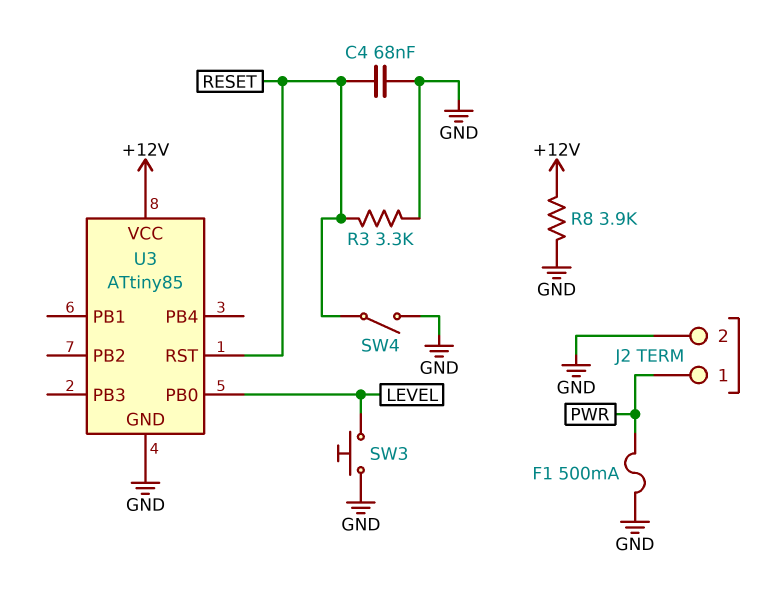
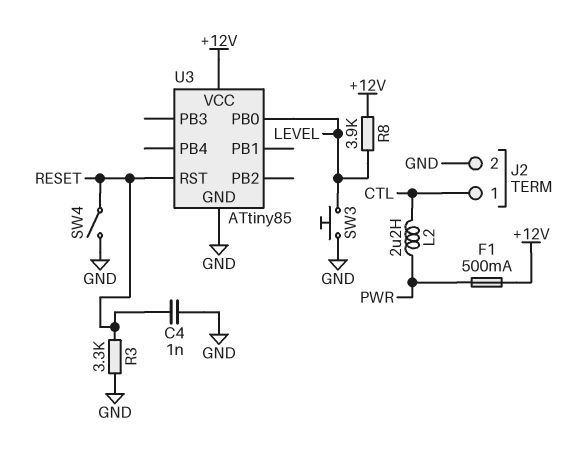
C4: 68nF (GND, RESET) -> 1nF (GND, RESET)
F1: 500mA (GND, PWR) -> 500mA (+12V, PWR)
J2 pin 1: PWR -> CTL
L2: none -> 2.2uH (CTL, PWR)
R8: 3.9k (+12V, GND) -> 3.9k (+12V, LEVEL)

